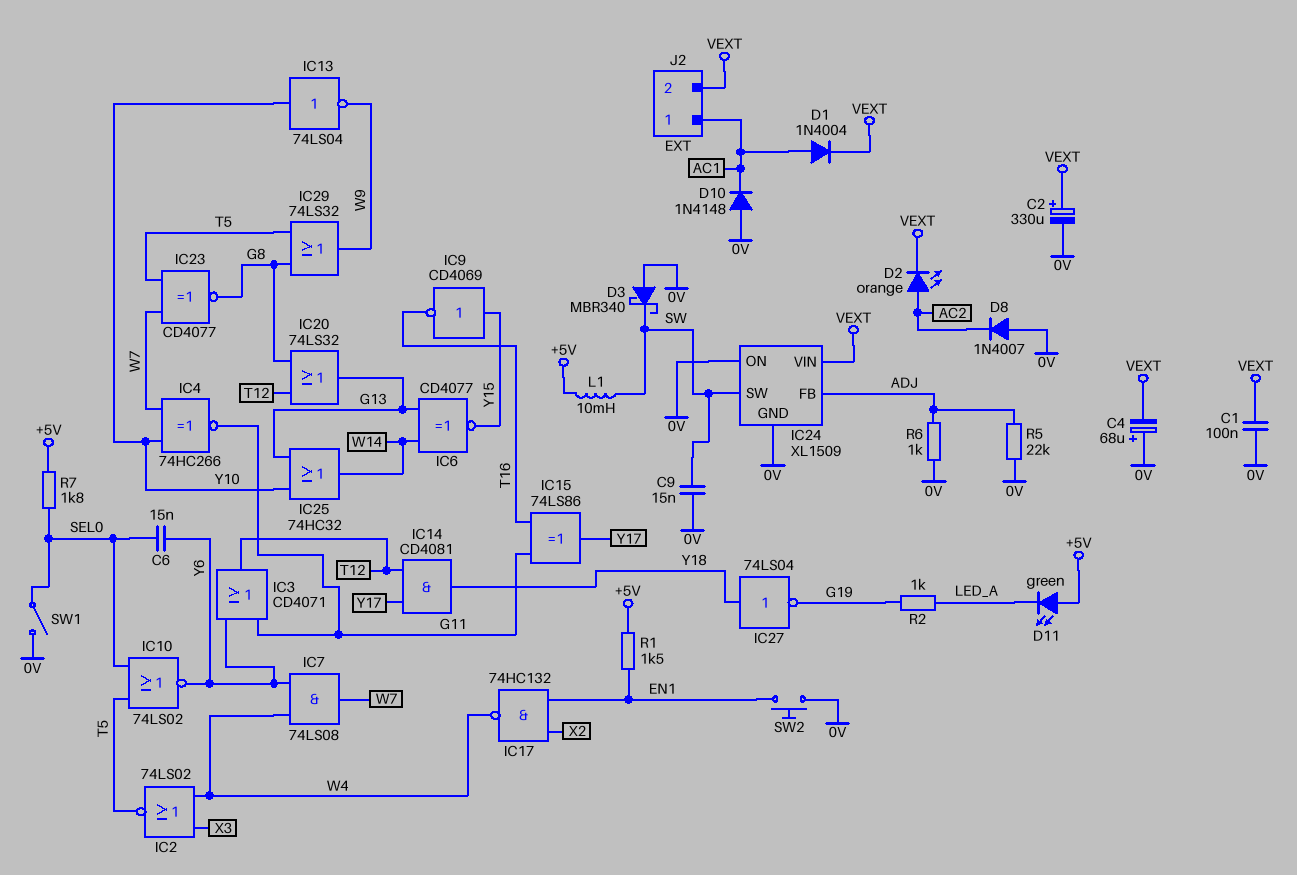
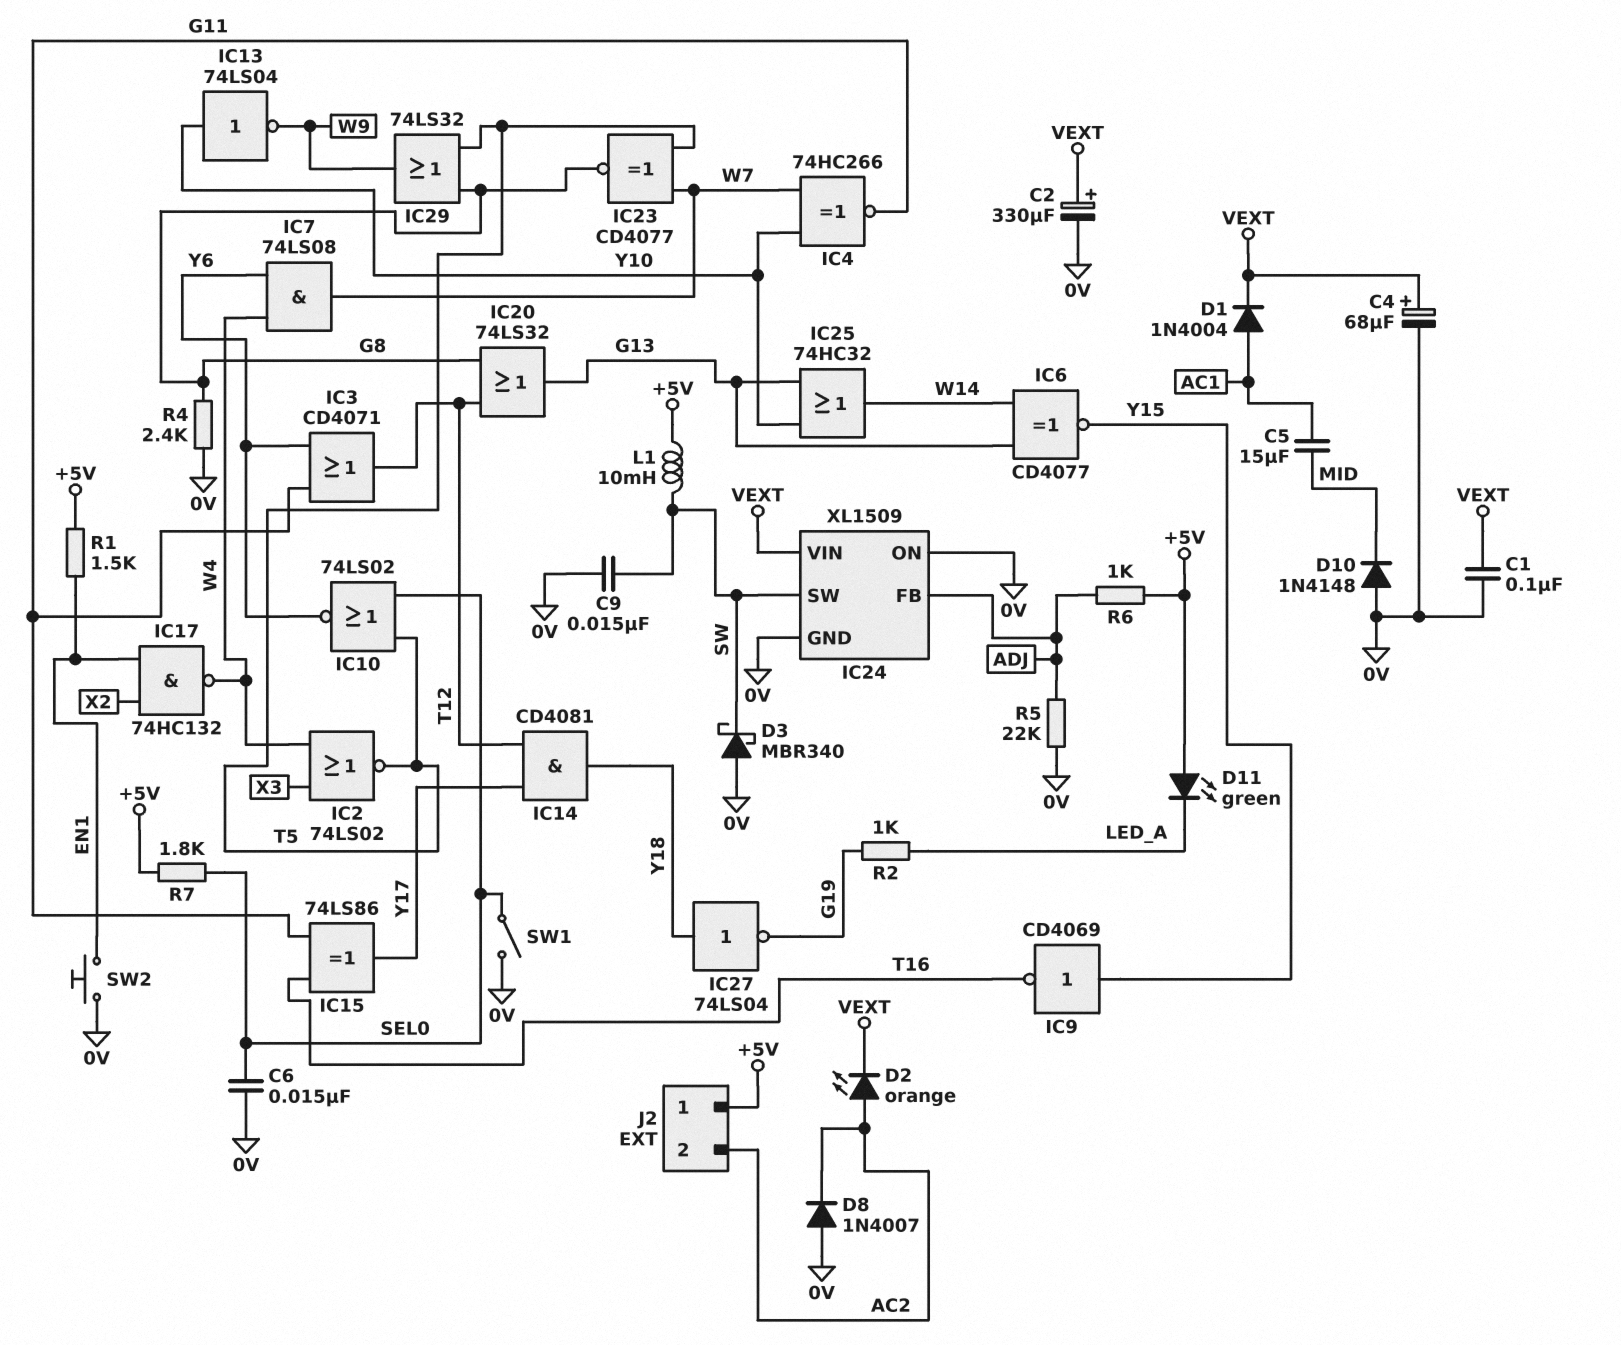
C4: 68uF (plus 0V, minus VEXT) -> 68uF (plus VEXT, minus 0V)
C5: none -> 15uF (AC1, MID)
C6: 15nF (SEL0, Y6) -> 15nF (0V, SEL0)
D10: diode 1N4148 (A 0V, K AC1) -> diode 1N4148 (A 0V, K MID)
J2 pin 1: AC1 -> +5V
J2 pin 2: VEXT -> AC2
R4: none -> 2.4k (0V, G8)
R6: 1k (0V, ADJ) -> 1k (+5V, ADJ)

